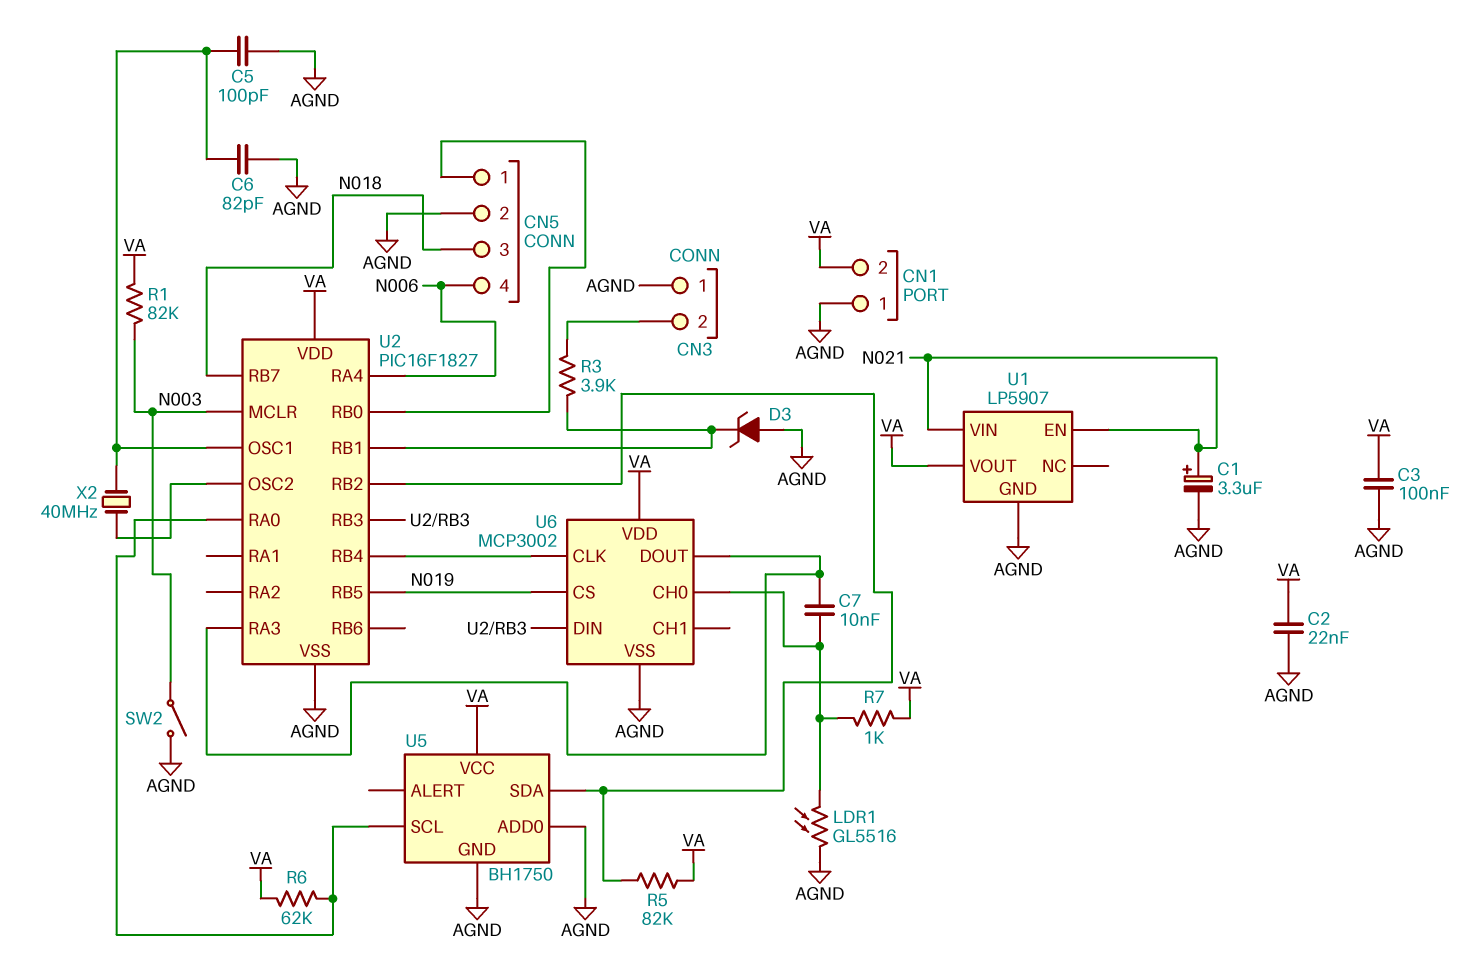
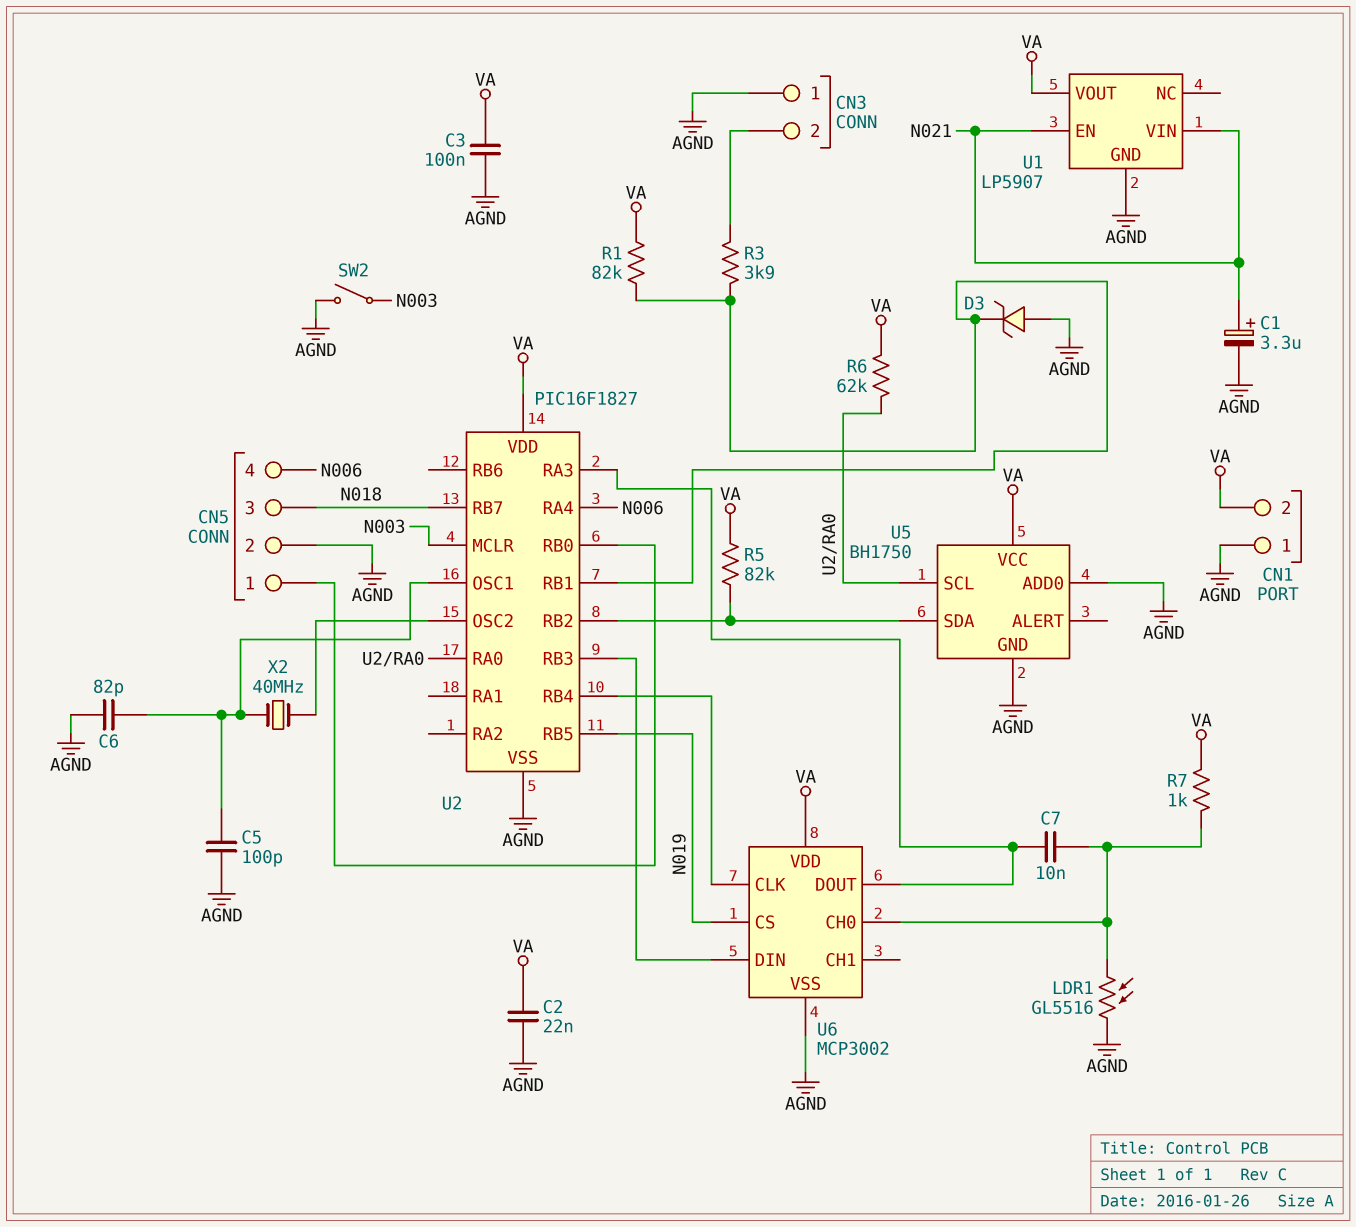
R1: 82k (N003, VA) -> 82k (U2/RB1, VA)

